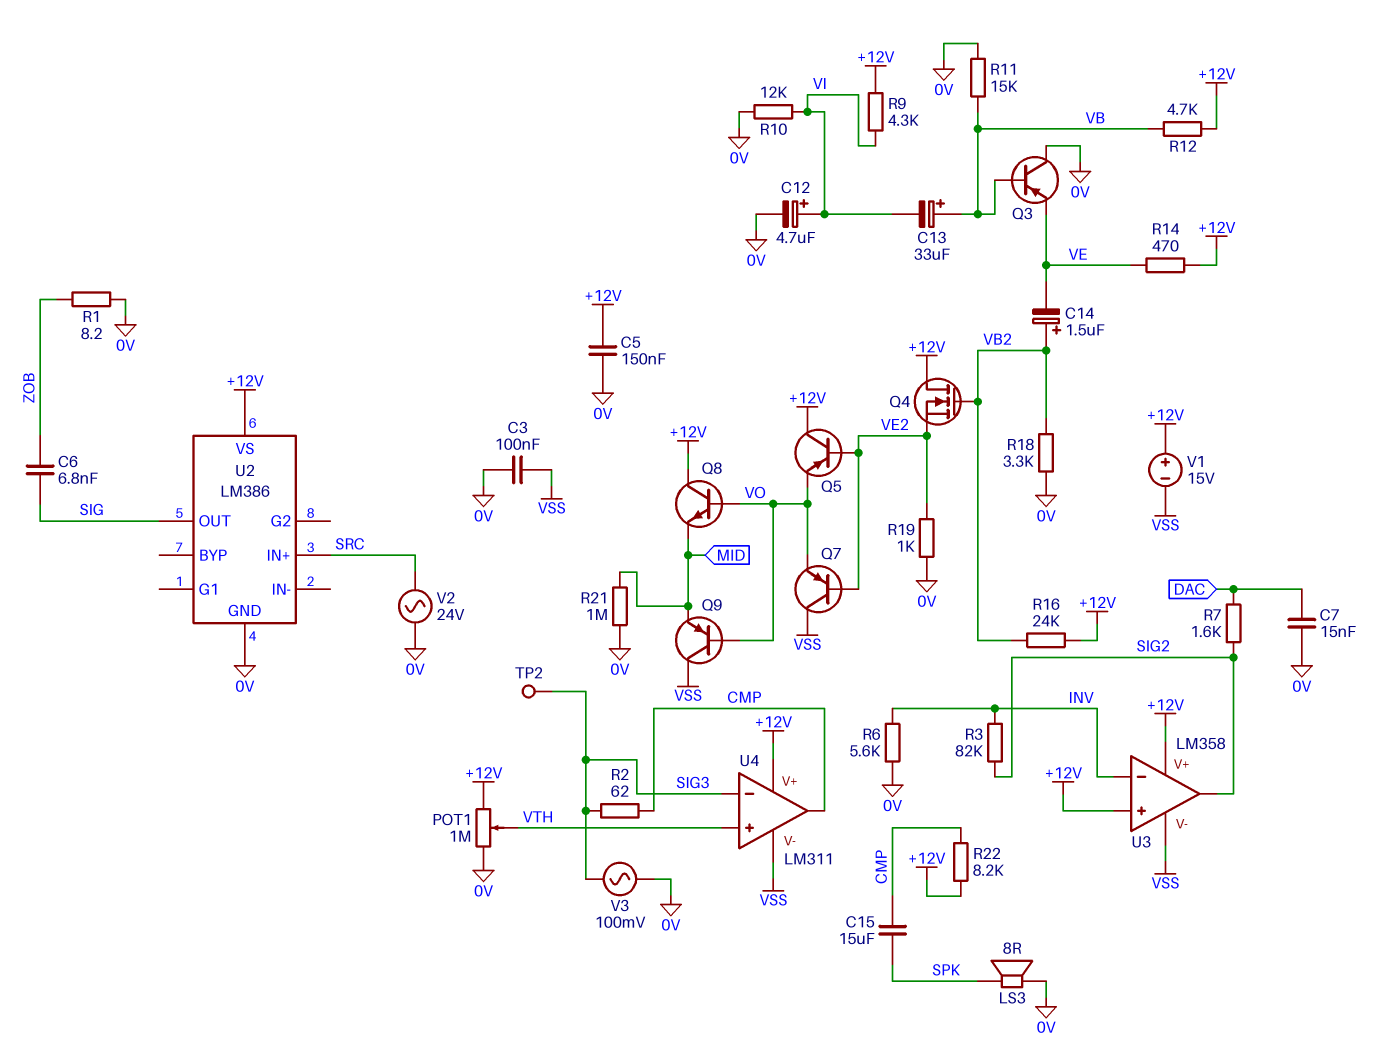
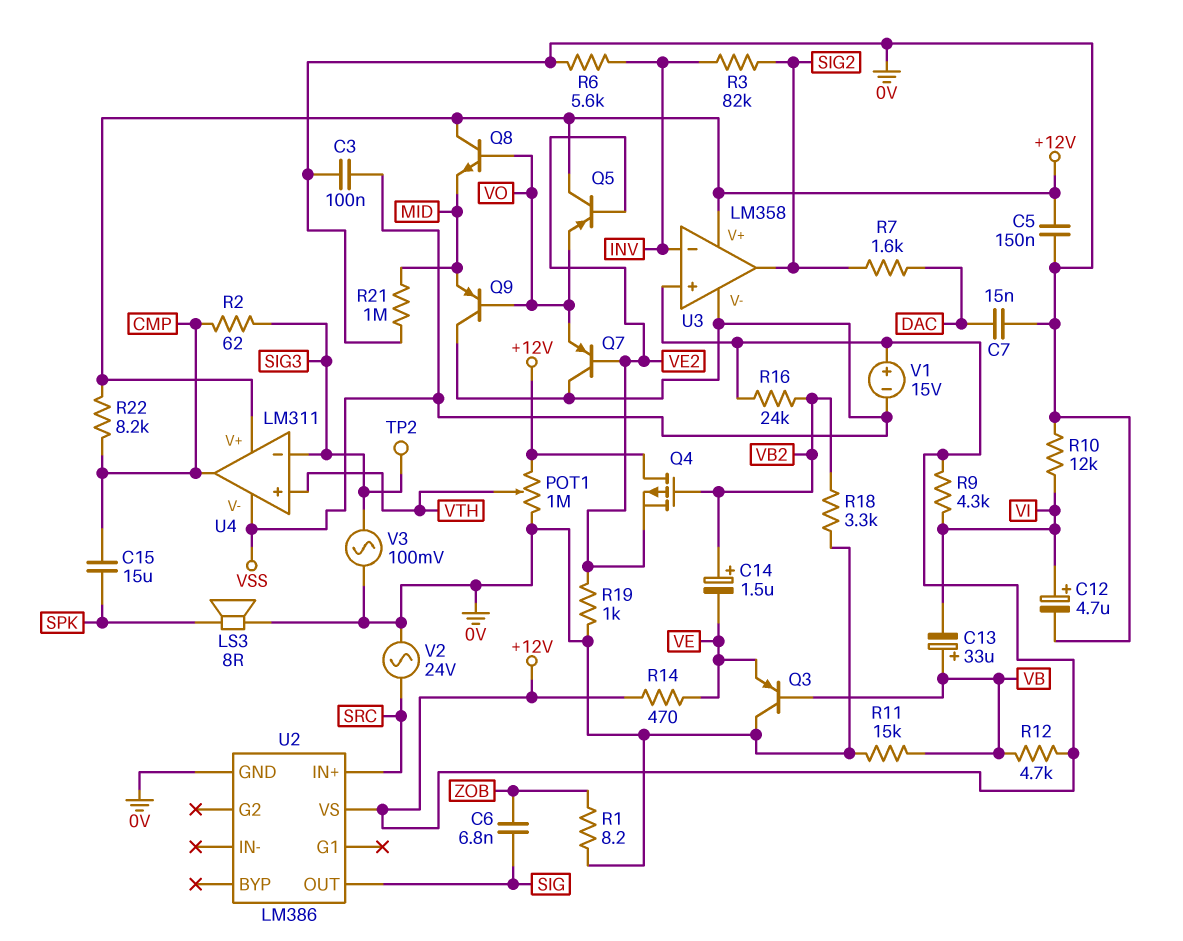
Q4: NMOS (G VB2, D +12V, S VE2) -> PMOS (G VB2, D +12V, S VE2)

